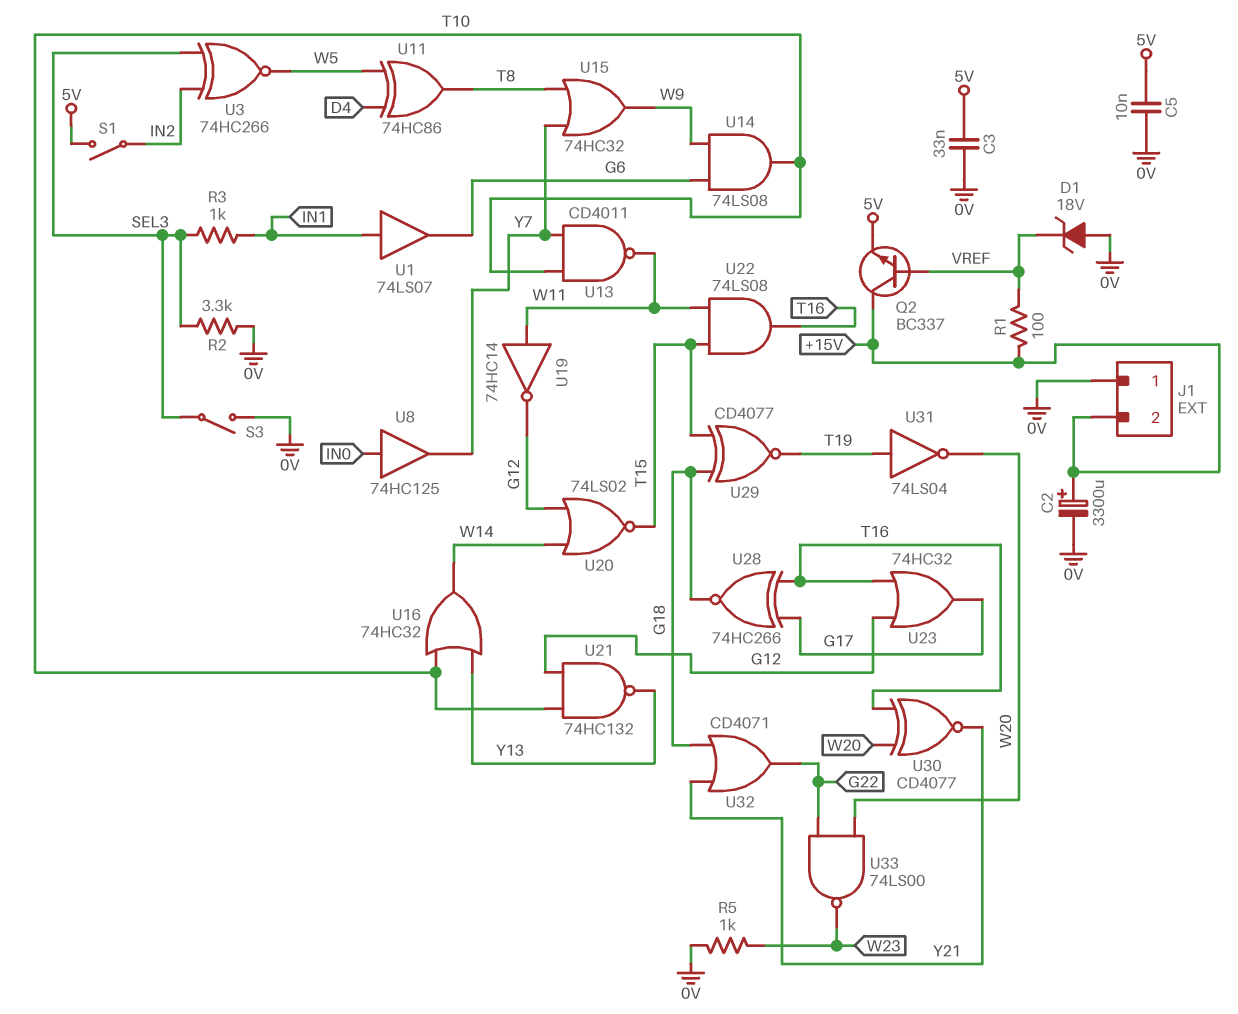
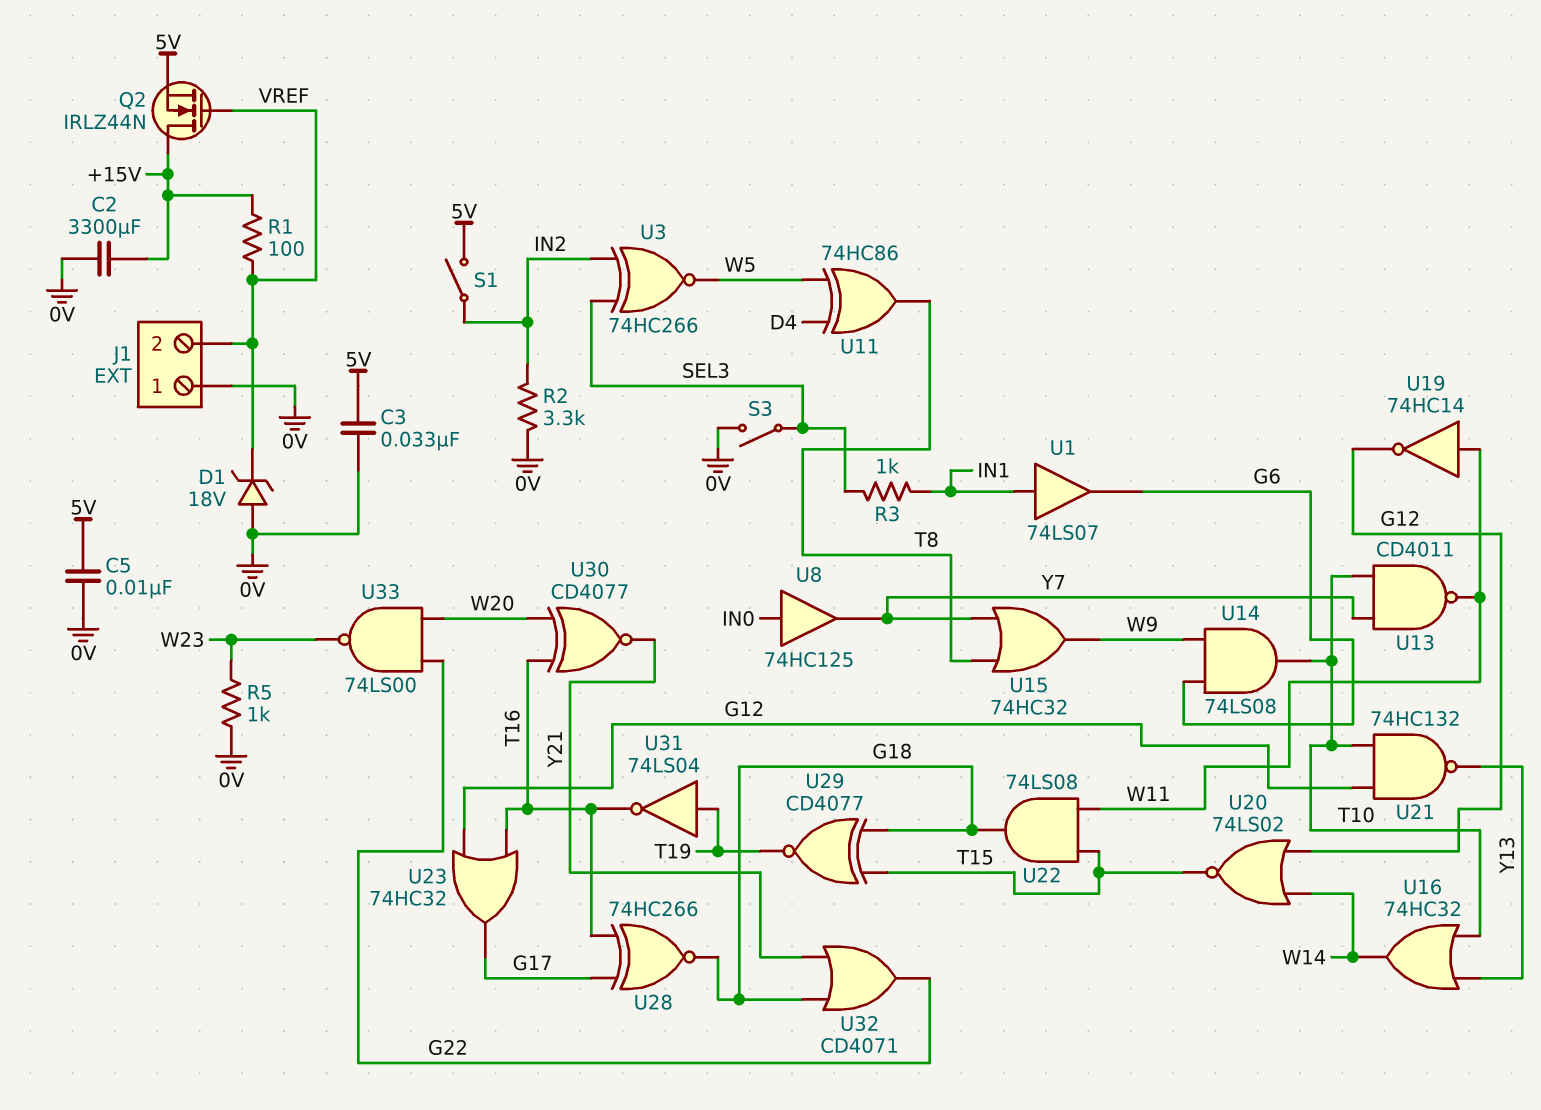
C2: 3300uF (plus +15V, minus 0V) -> 3300uF (+15V, 0V)
J1 pin 2: +15V -> VREF
Q2: NPN BC337 (B VREF, C +15V, E 5V) -> NMOS IRLZ44N (G VREF, D +15V, S 5V)
R2: 3.3k (0V, SEL3) -> 3.3k (0V, IN2)
U22: AND 74LS08 (in T15, in W11, out T16) -> AND 74LS08 (in T15, in W11, out G18)
U31: NOT 74LS04 (in T19, out W20) -> NOT 74LS04 (in T19, out T16)

